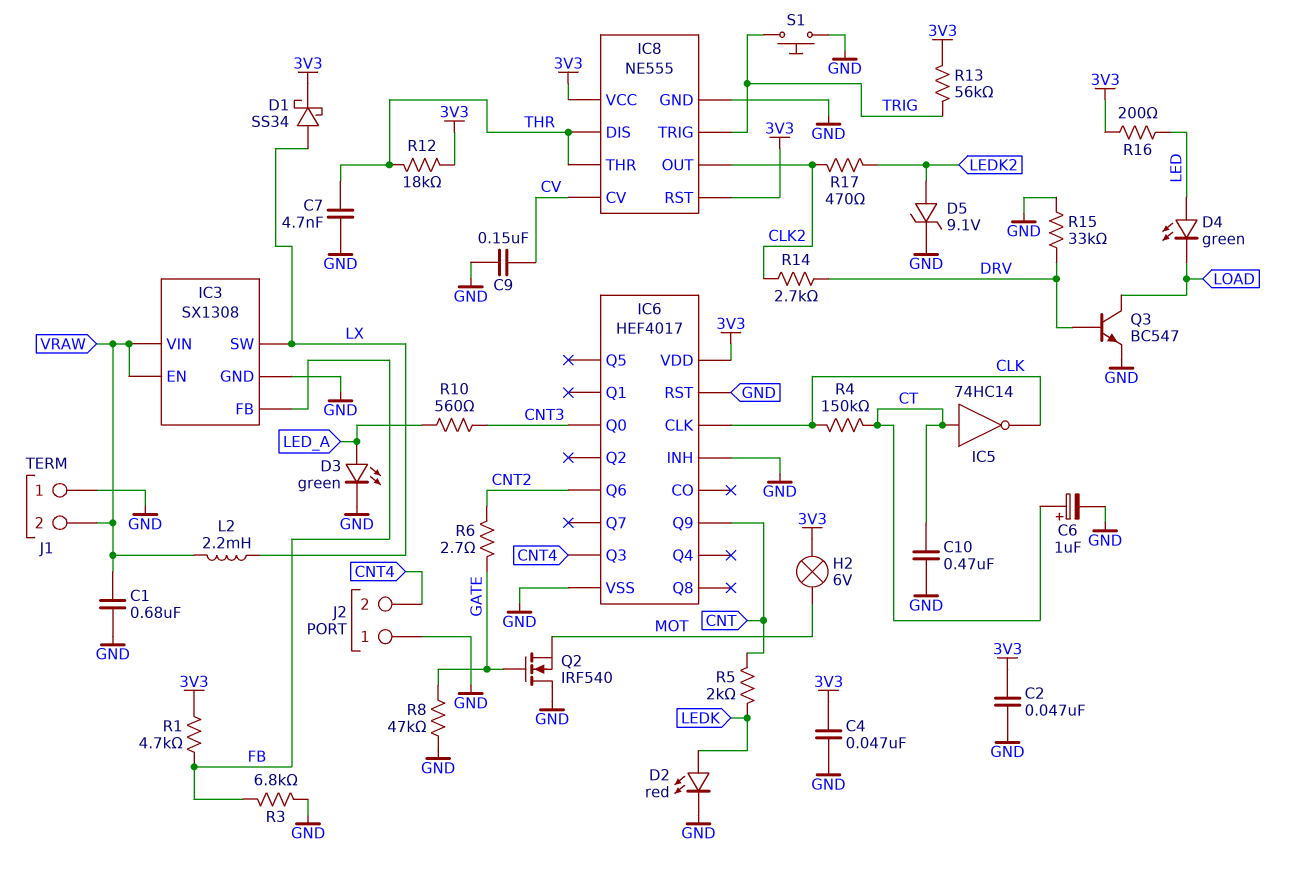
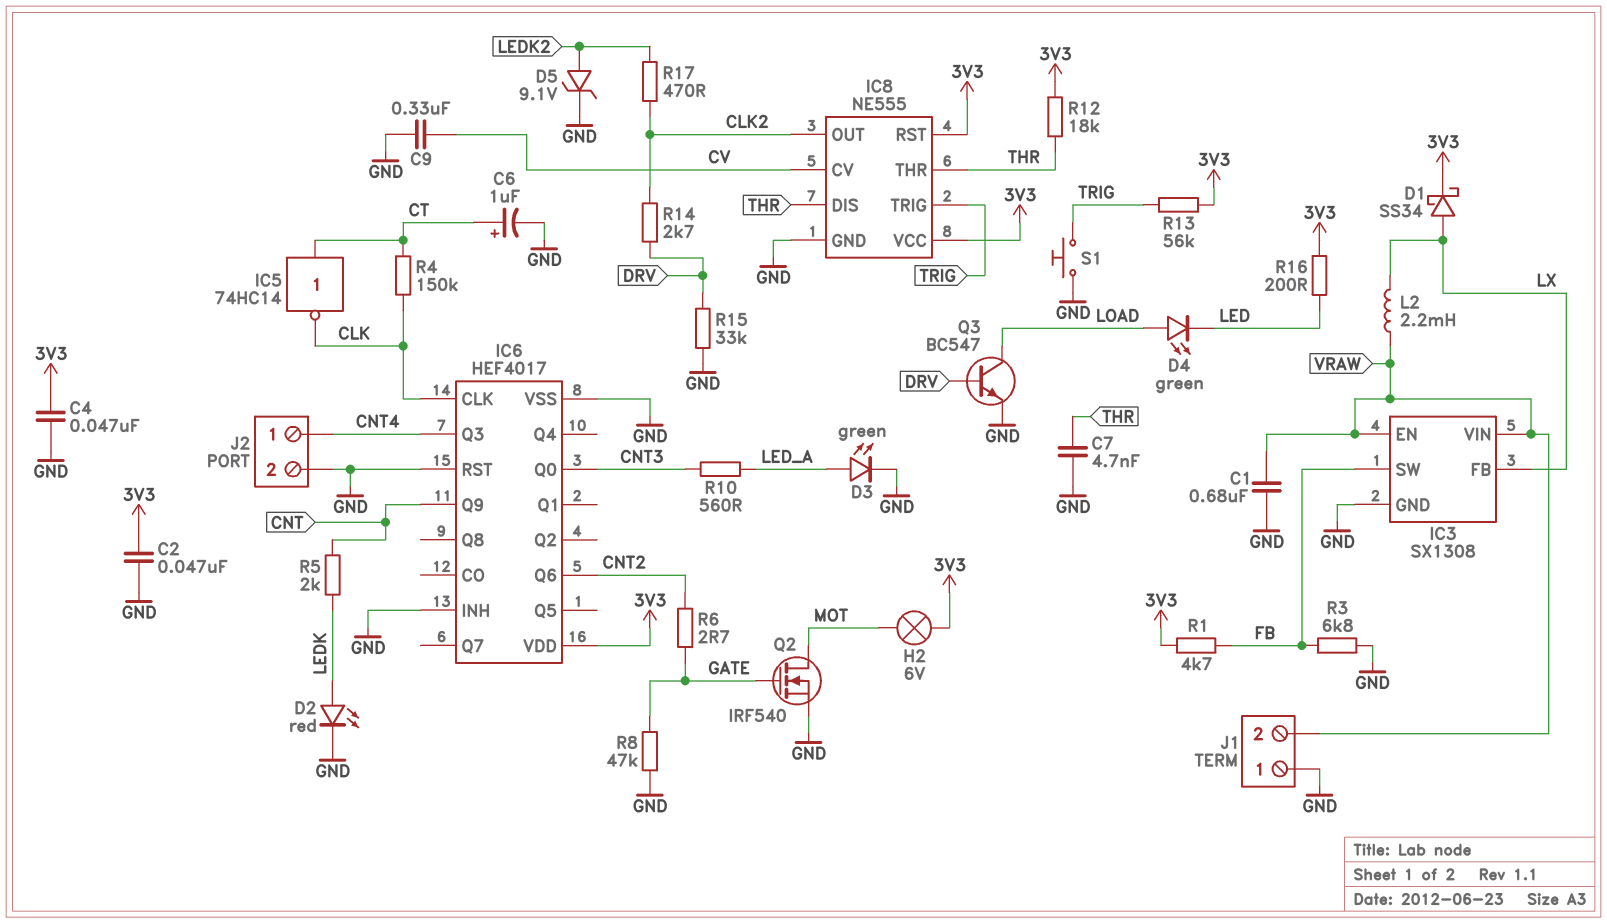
C9: 150nF (CV, GND) -> 330nF (CV, GND)
C10: 470nF (CT, GND) -> none
D4: LED green (A LED, K LOAD) -> LED green (A LOAD, K LED)
IC3 pin FB: FB -> LX
IC3 pin SW: LX -> FB
J2 pin 1: GND -> CNT4
J2 pin 2: CNT4 -> GND
Q2: NMOS IRF540 (G GATE, D GND, S MOT) -> NMOS IRF540 (G GATE, D MOT, S GND)

